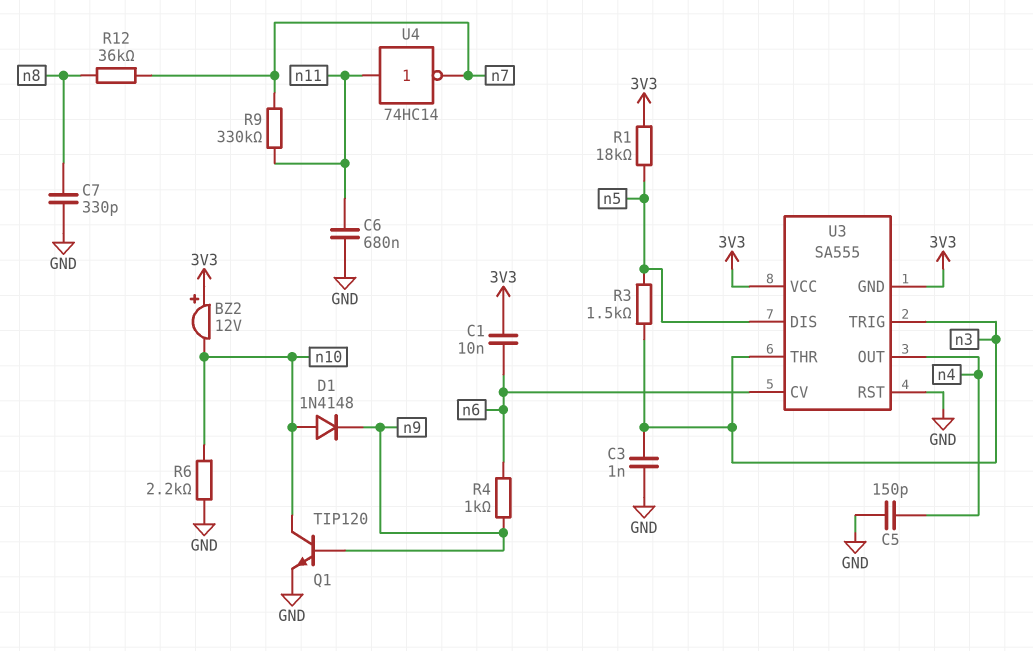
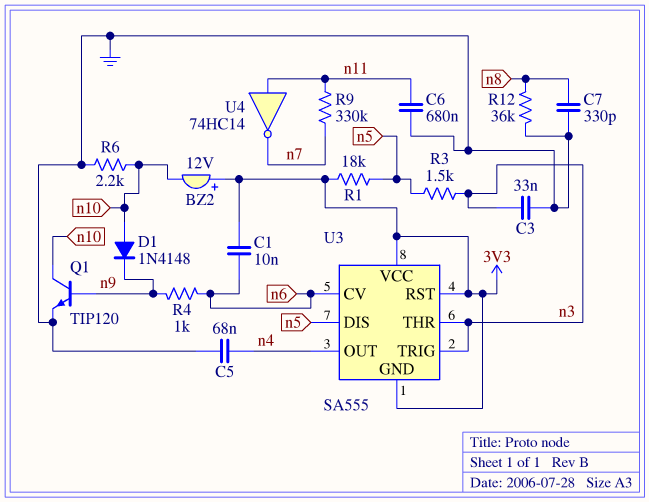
C3: 1nF (GND, n3) -> 33nF (GND, n3)
C5: 150pF (GND, n4) -> 68nF (GND, n4)
R12: 36k (n7, n8) -> 36k (GND, n8)
U3 pin RST: GND -> 3V3

